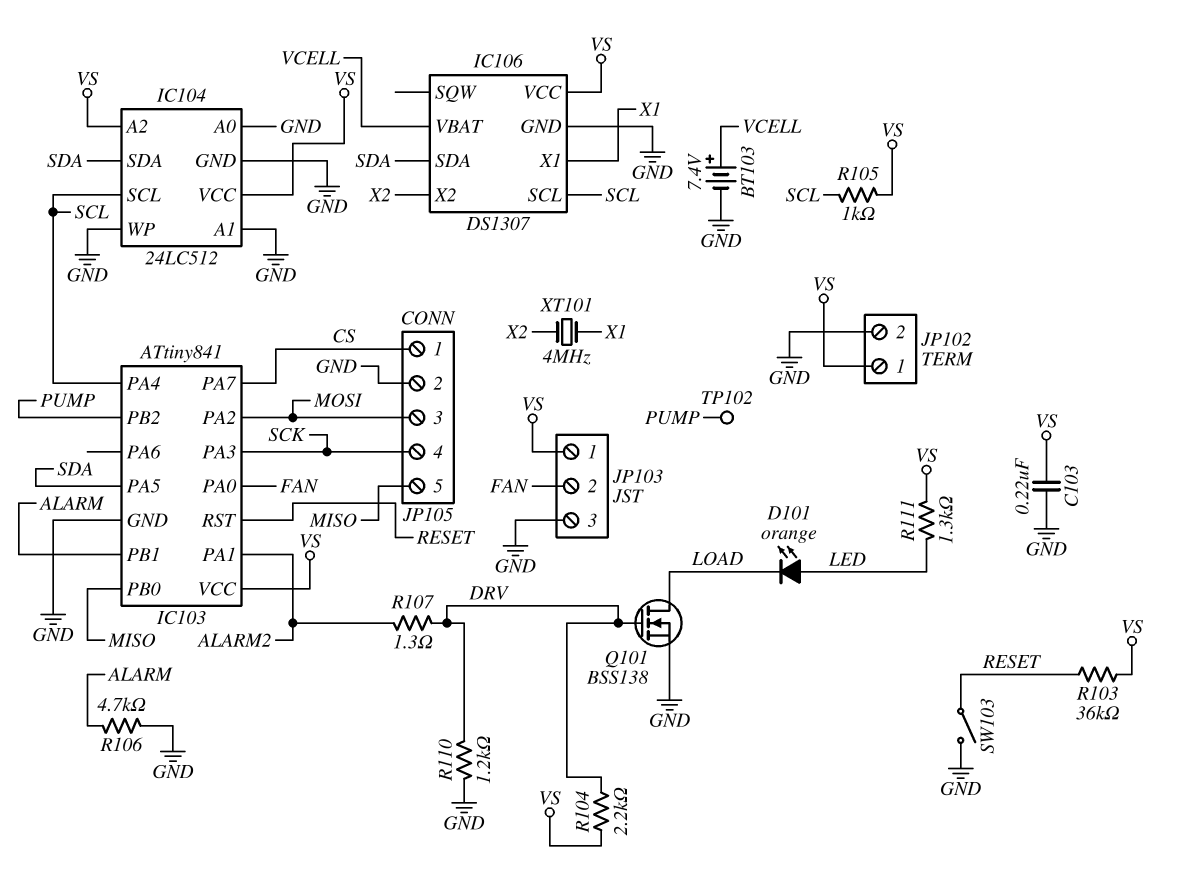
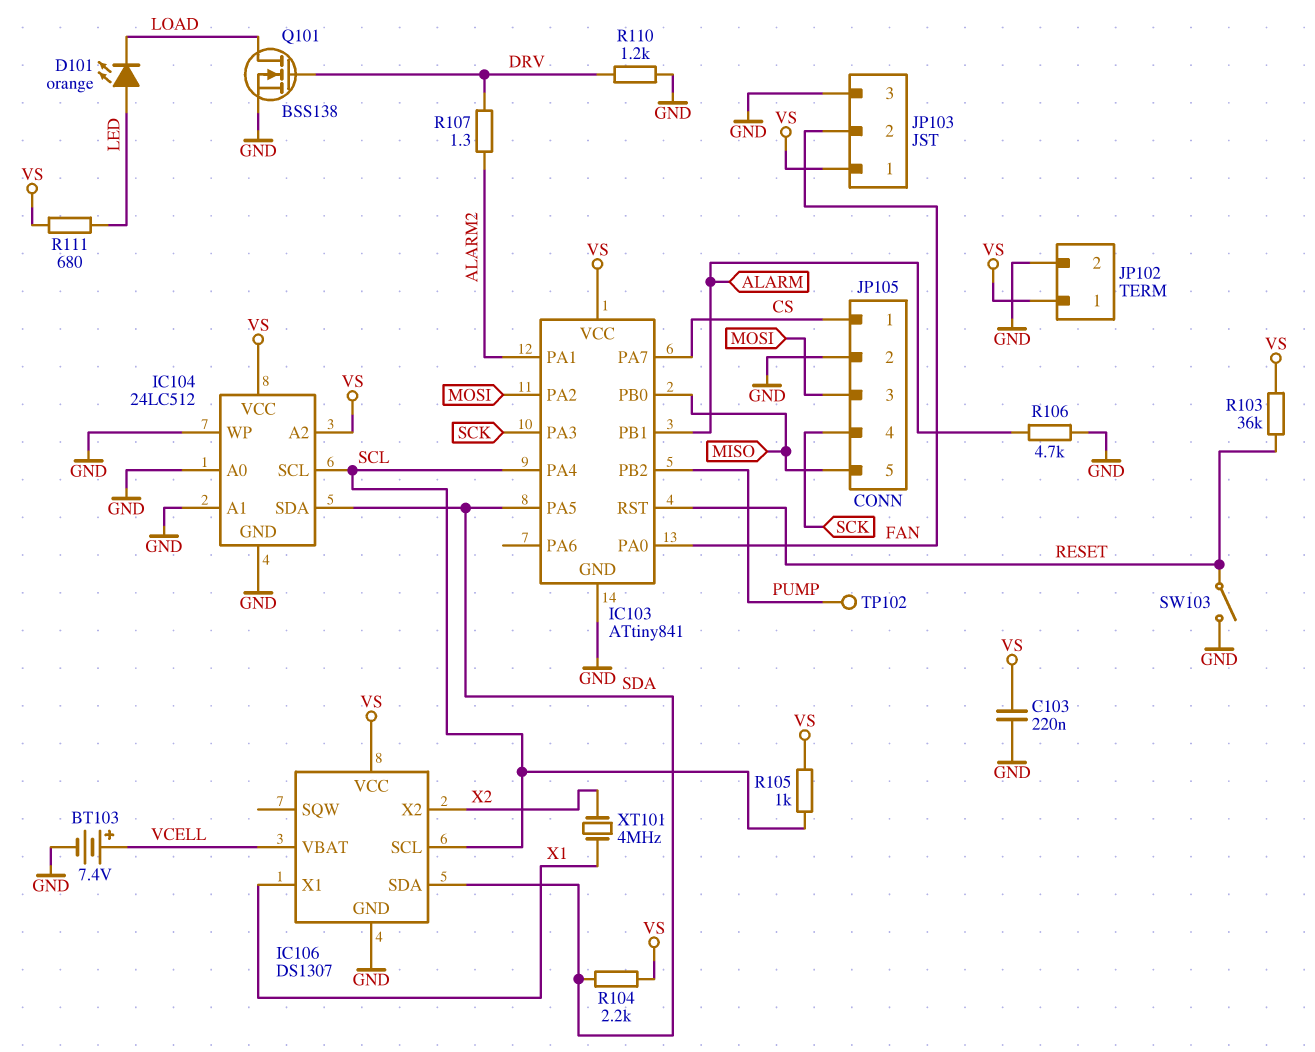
R104: 2.2k (DRV, VS) -> 2.2k (SDA, VS)
R111: 1.3k (LED, VS) -> 680 (LED, VS)

